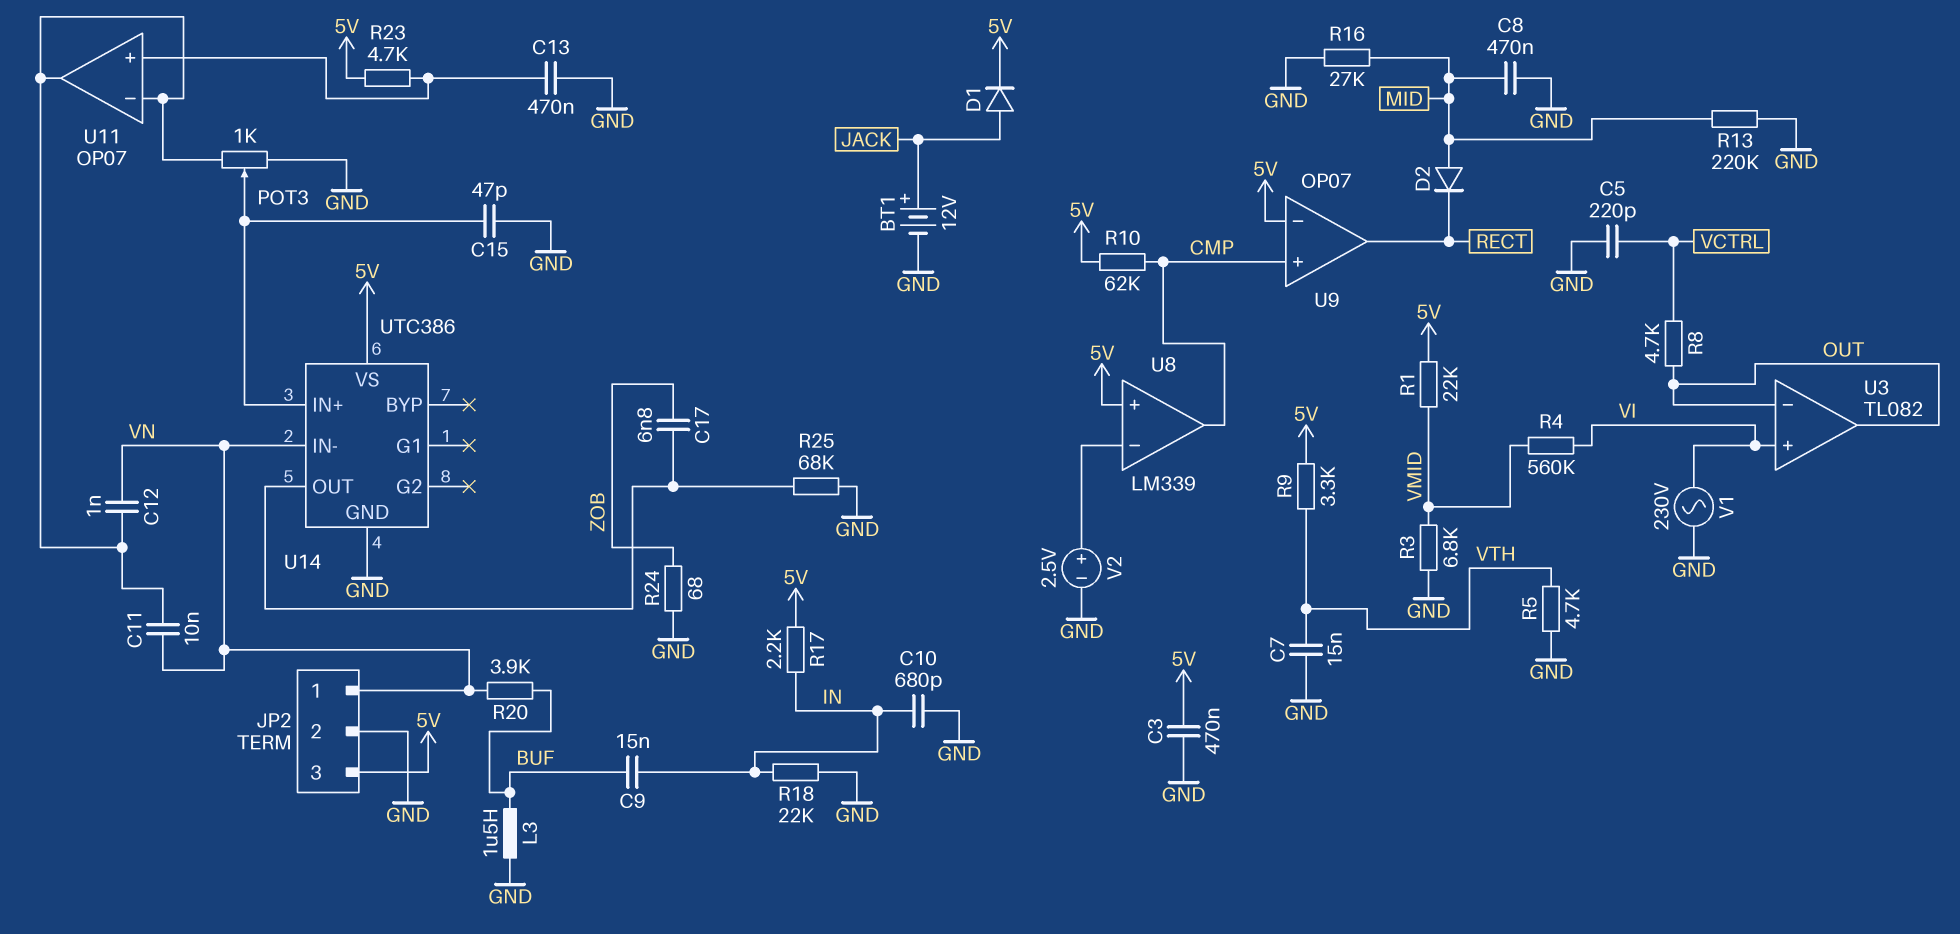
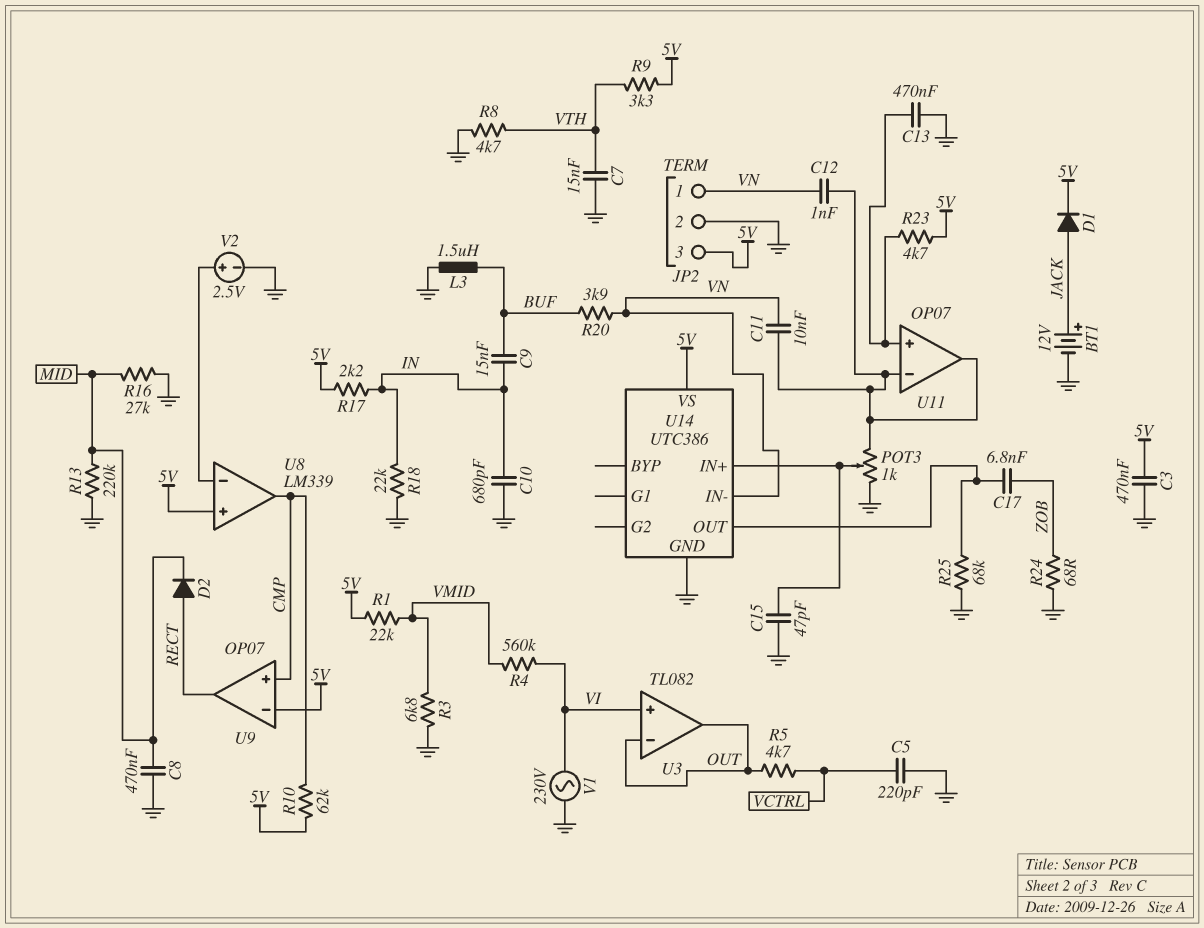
D2: diode (A MID, K RECT) -> diode (A RECT, K MID)
R5: 4.7k (GND, VTH) -> 4.7k (OUT, VCTRL)
R8: 4.7k (OUT, VCTRL) -> 4.7k (GND, VTH)

